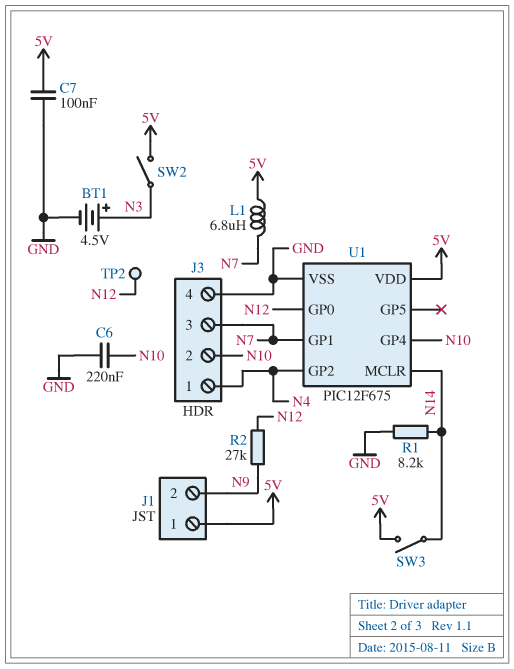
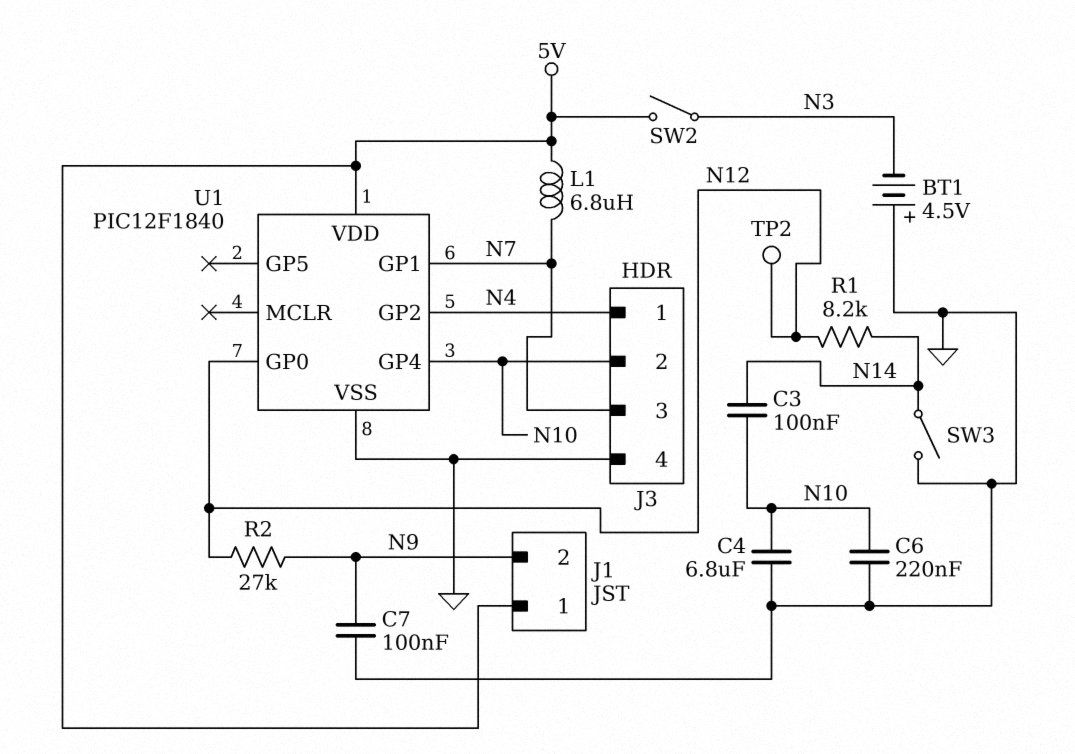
BT1: 4.5V (plus N3, minus GND) -> 4.5V (plus GND, minus N3)
C3: none -> 100nF (N10, N14)
C4: none -> 6.8uF (GND, N10)
C7: 100nF (5V, GND) -> 100nF (GND, N9)
R1: 8.2k (GND, N14) -> 8.2k (N12, N14)
SW3: switch (5V, N14) -> switch (GND, N14)
U1: PIC12F675 -> PIC12F1840
U1 pin MCLR: N14 -> none

